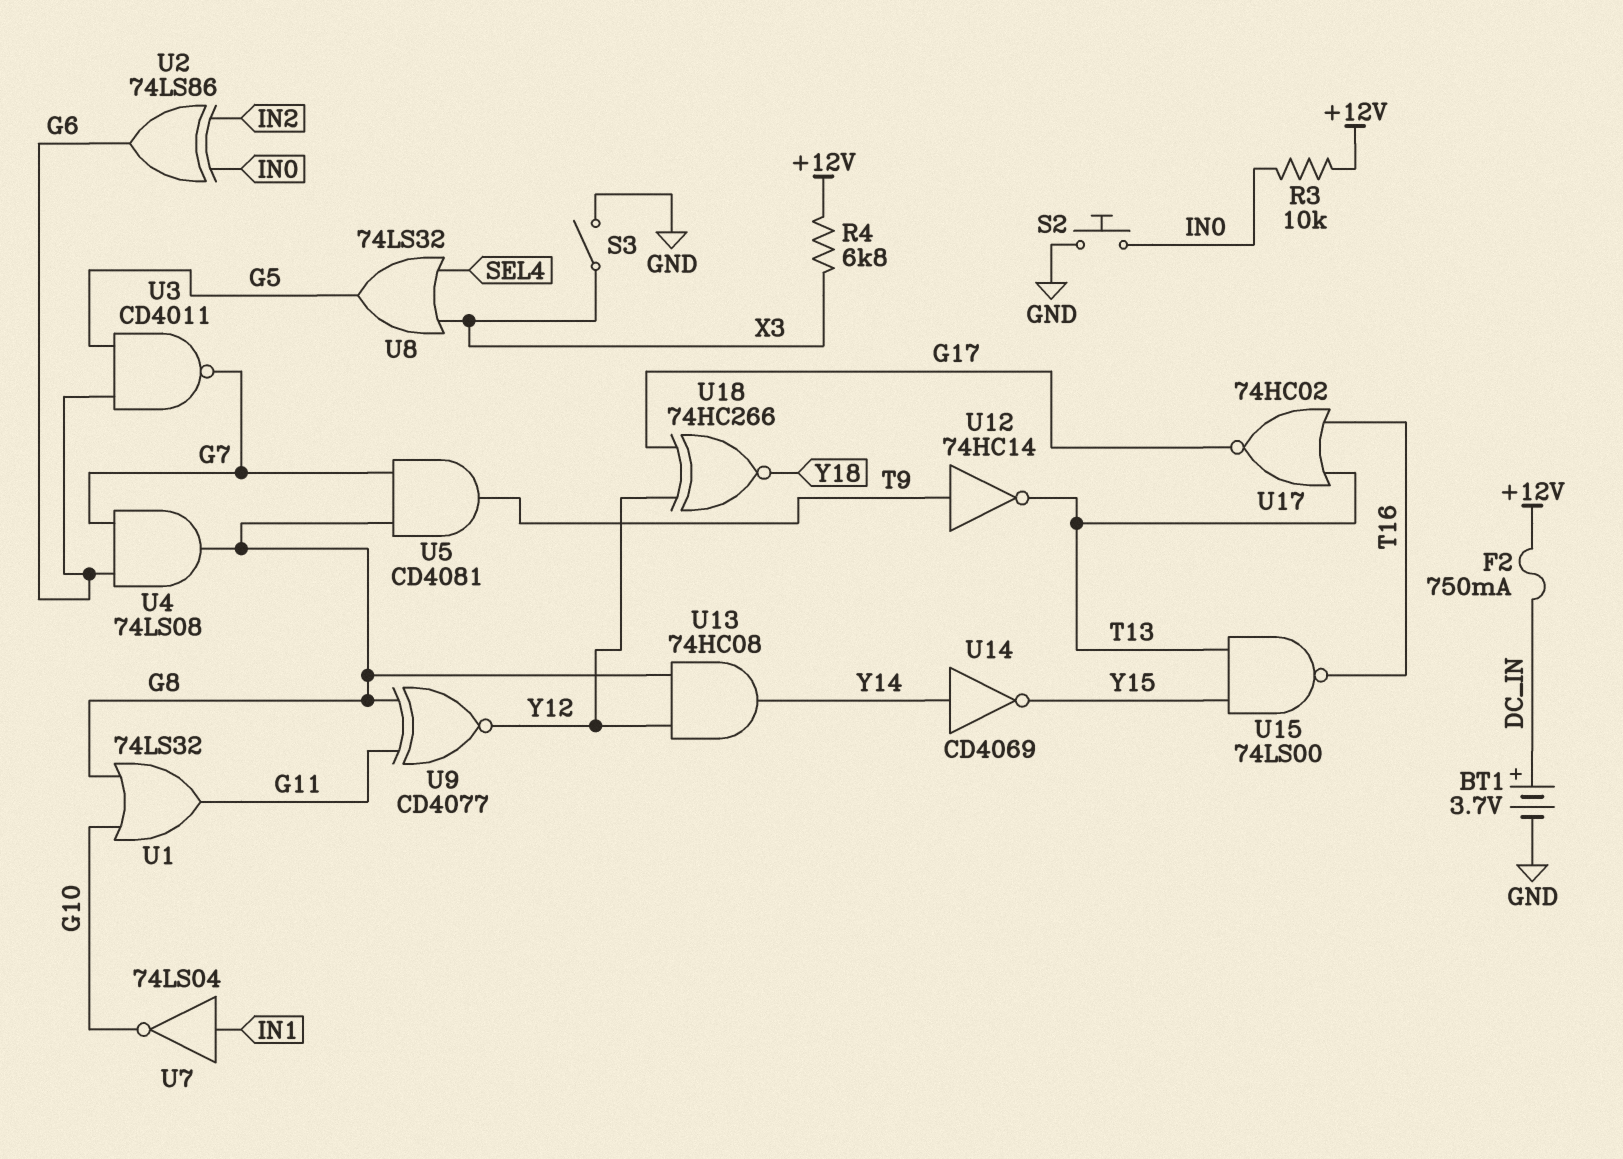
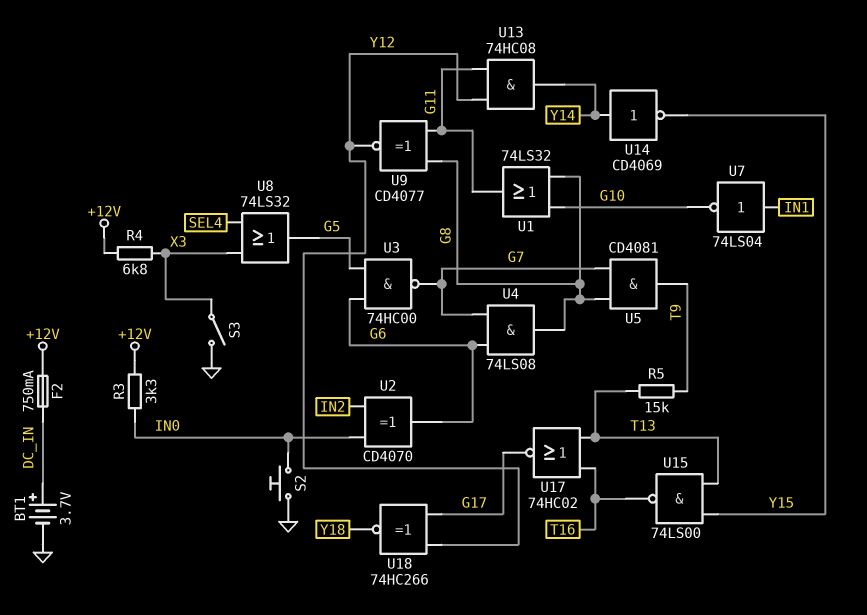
R3: 10k (+12V, IN0) -> 3.3k (+12V, IN0)
R5: none -> 15k (T9, T13)
U2: XOR 74LS86 (in IN0, in IN2, out G6) -> XOR CD4070 (in IN0, in IN2, out G6)
U3: NAND CD4011 (in G5, in G6, out G7) -> NAND 74HC00 (in G5, in G6, out G7)
U12: NOT 74HC14 (in T9, out T13) -> none
U13: AND 74HC08 (in G8, in Y12, out Y14) -> AND 74HC08 (in G11, in Y12, out Y14)

